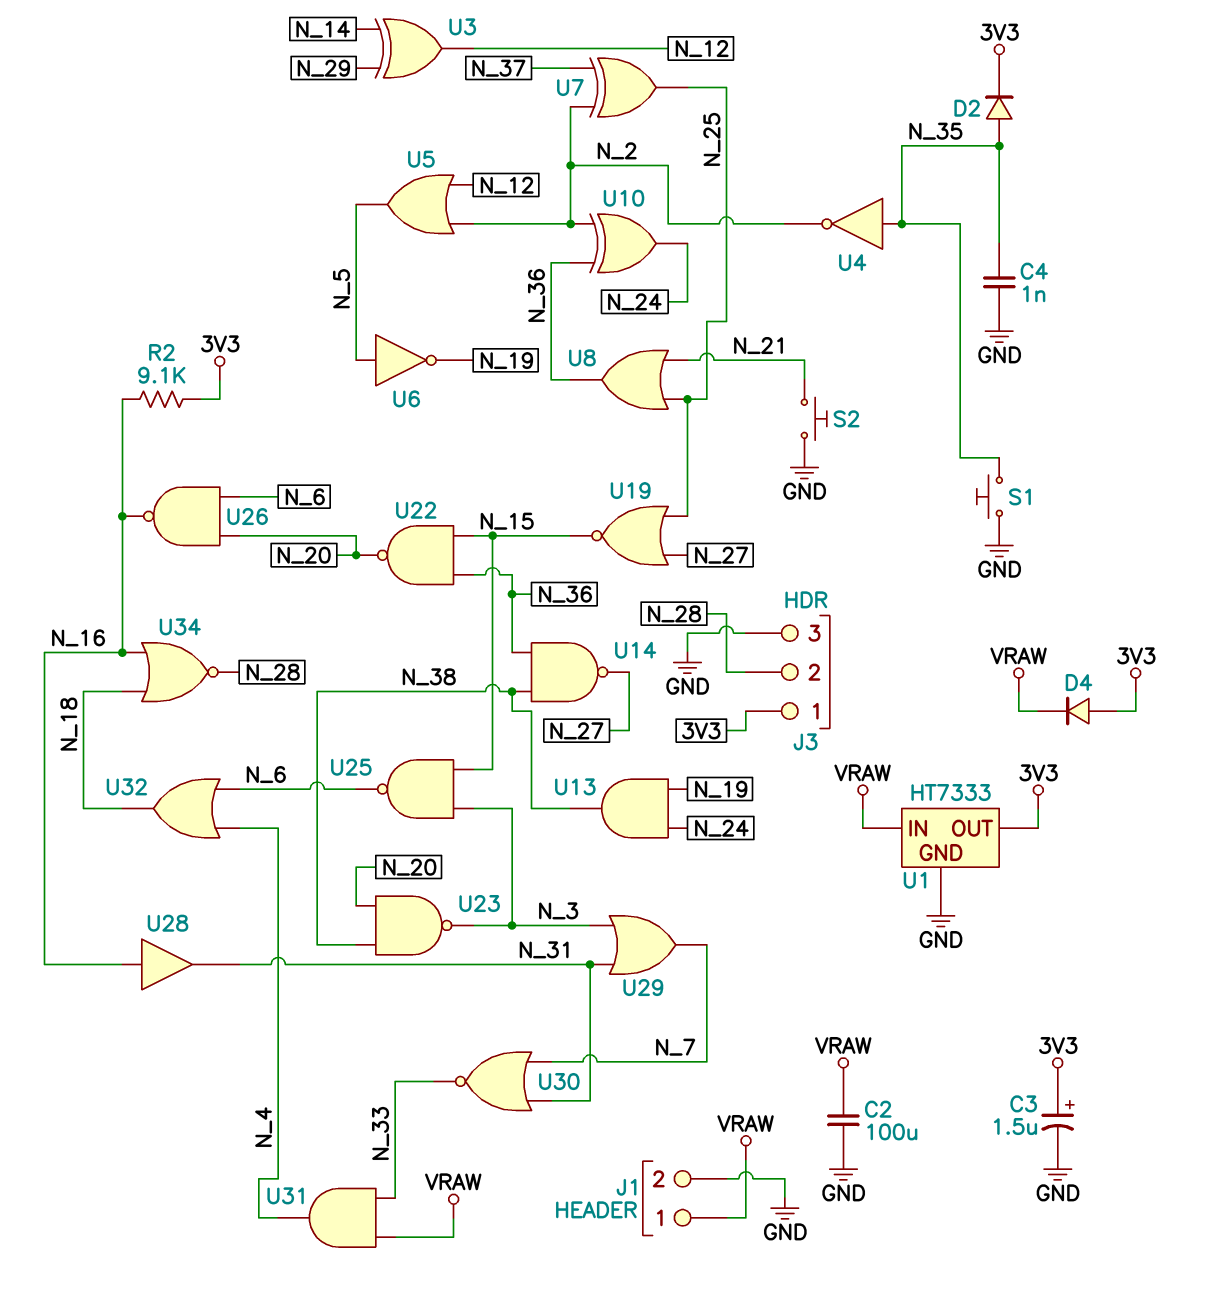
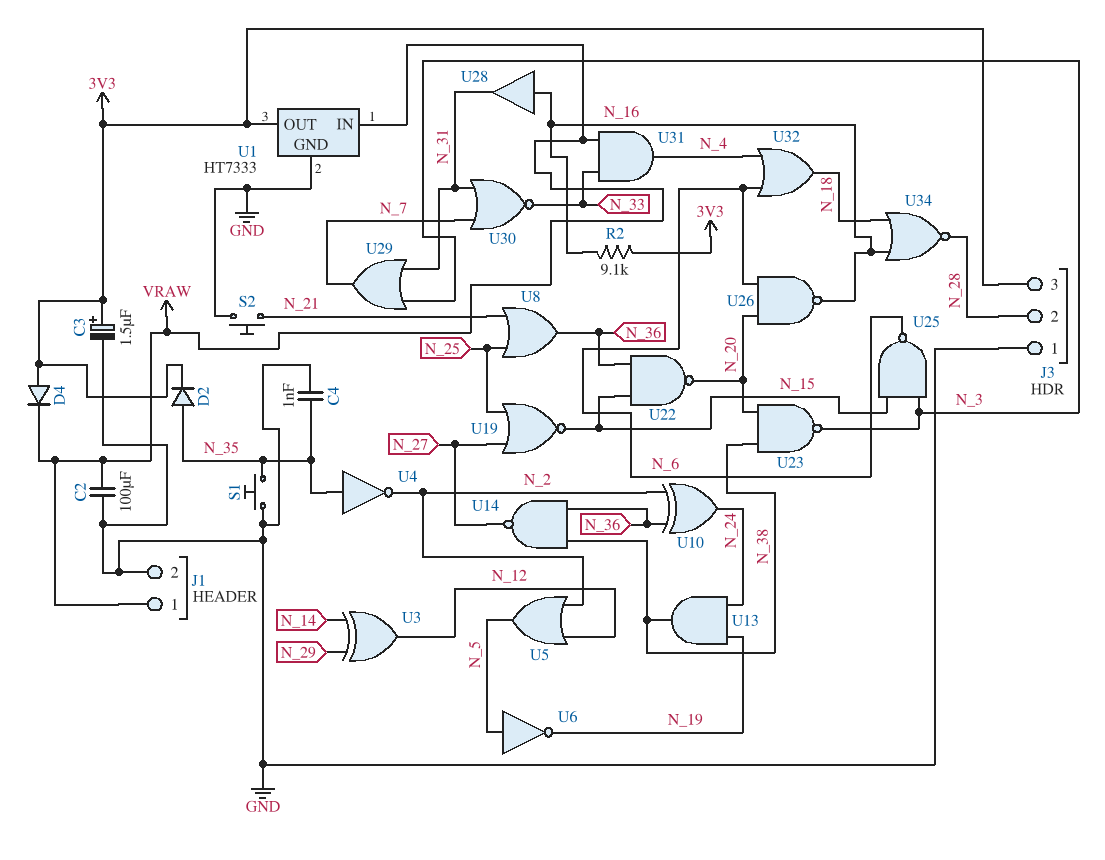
J3 pin 1: 3V3 -> GND
J3 pin 3: GND -> 3V3
U7: XOR (in N_2, in N_37, out N_25) -> none

